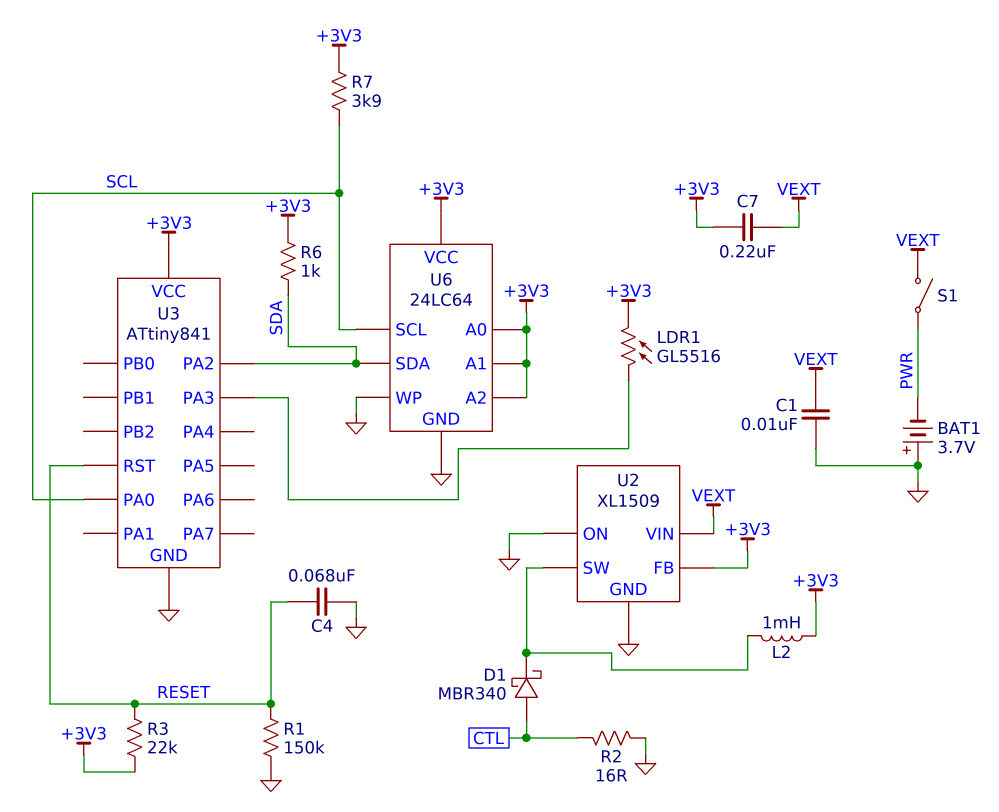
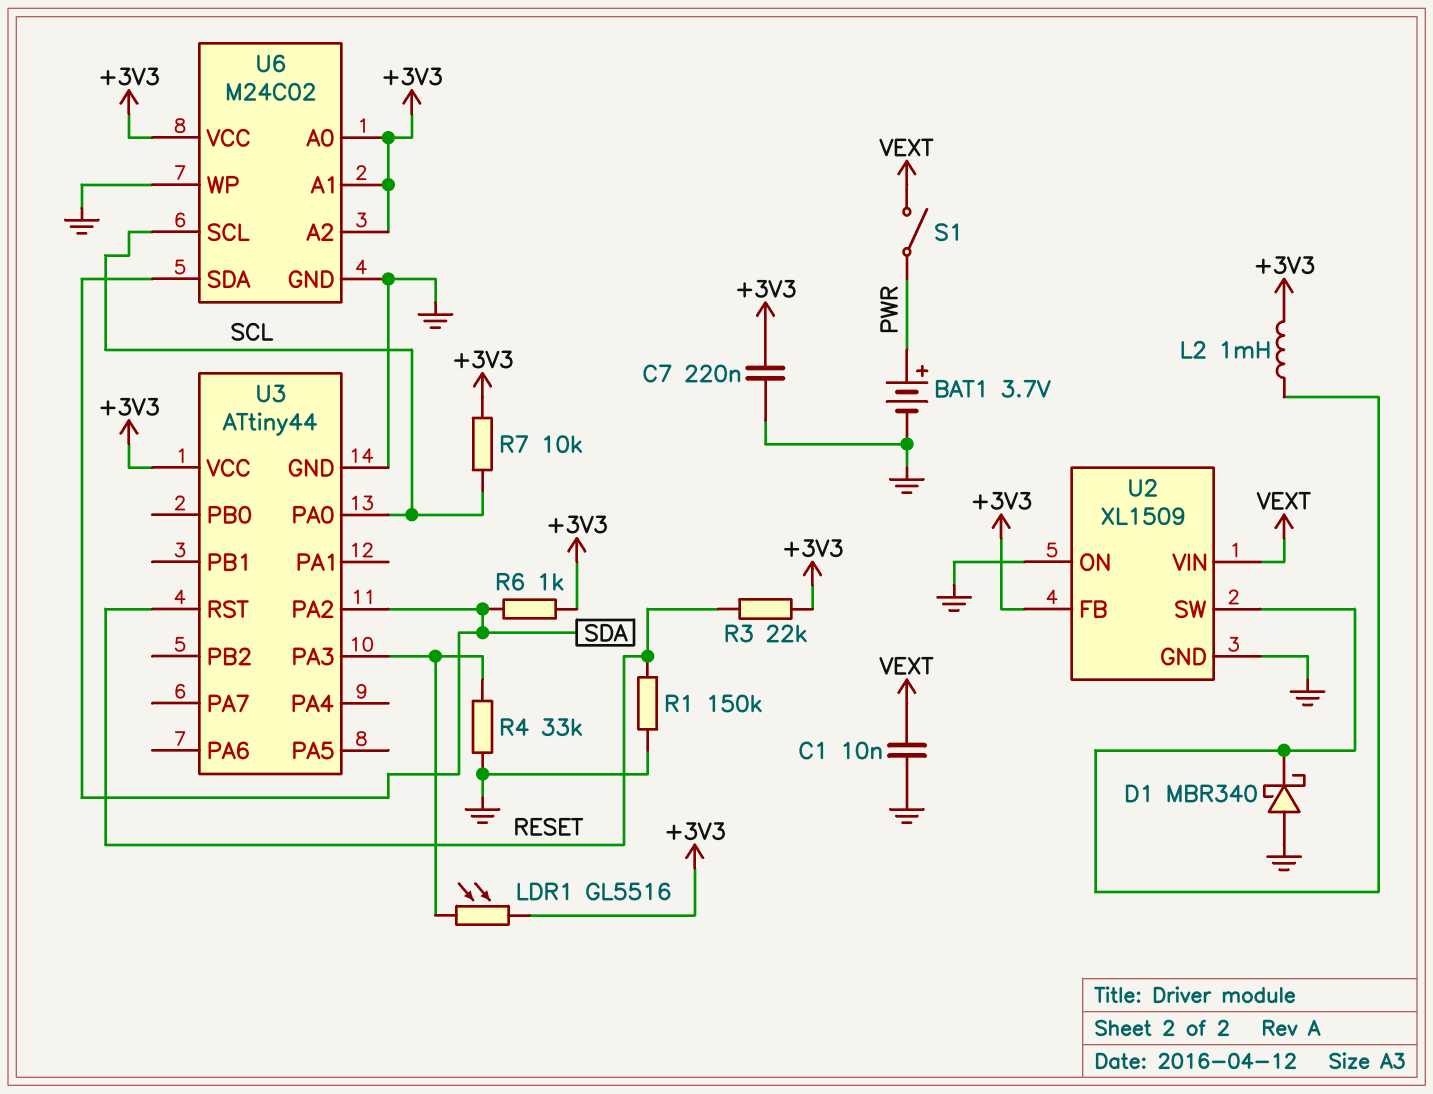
BAT1: 3.7V (plus GND, minus PWR) -> 3.7V (plus PWR, minus GND)
C4: 68nF (GND, RESET) -> none
C7: 220nF (+3V3, VEXT) -> 220nF (+3V3, GND)
D1: schottky MBR340 (A CTL, K U2/SW) -> schottky MBR340 (A GND, K U2/SW)
R2: 16 (CTL, GND) -> none
R4: none -> 33k (GND, U3/PA3)
R7: 3.9k (+3V3, SCL) -> 10k (+3V3, SCL)
U3: ATtiny841 -> ATtiny44
U6: 24LC64 -> M24C02

